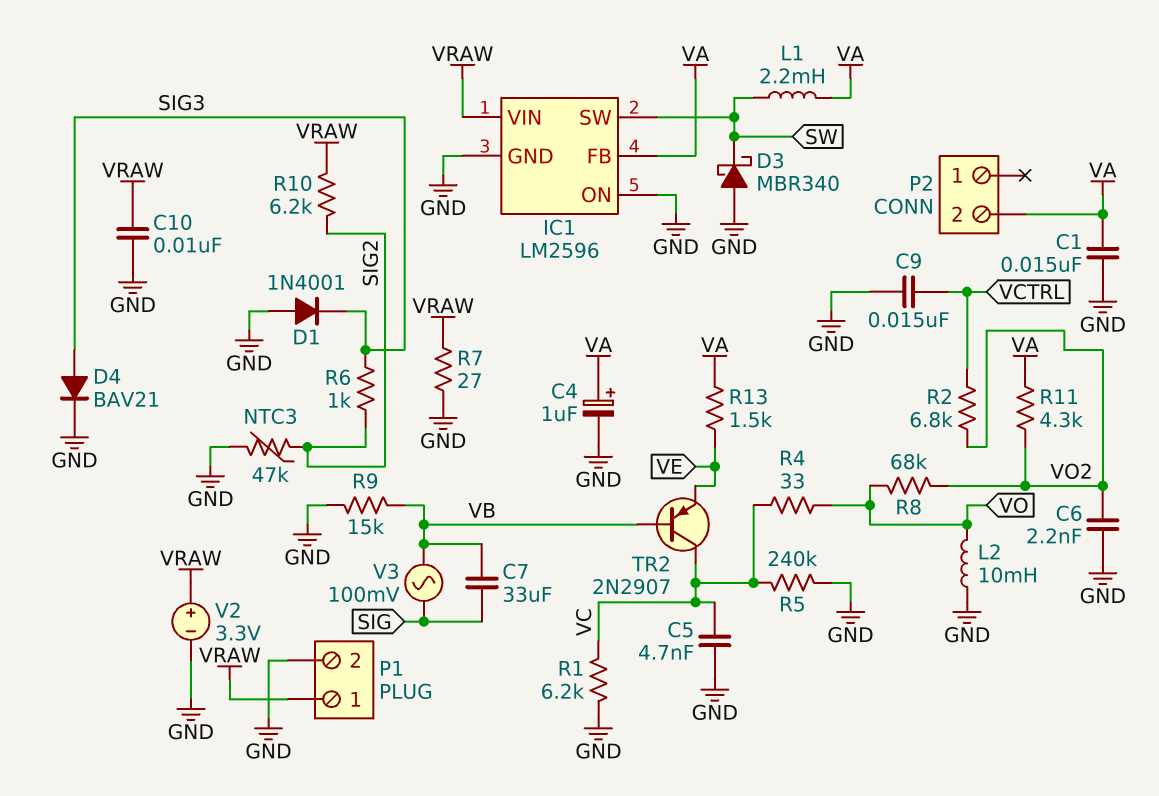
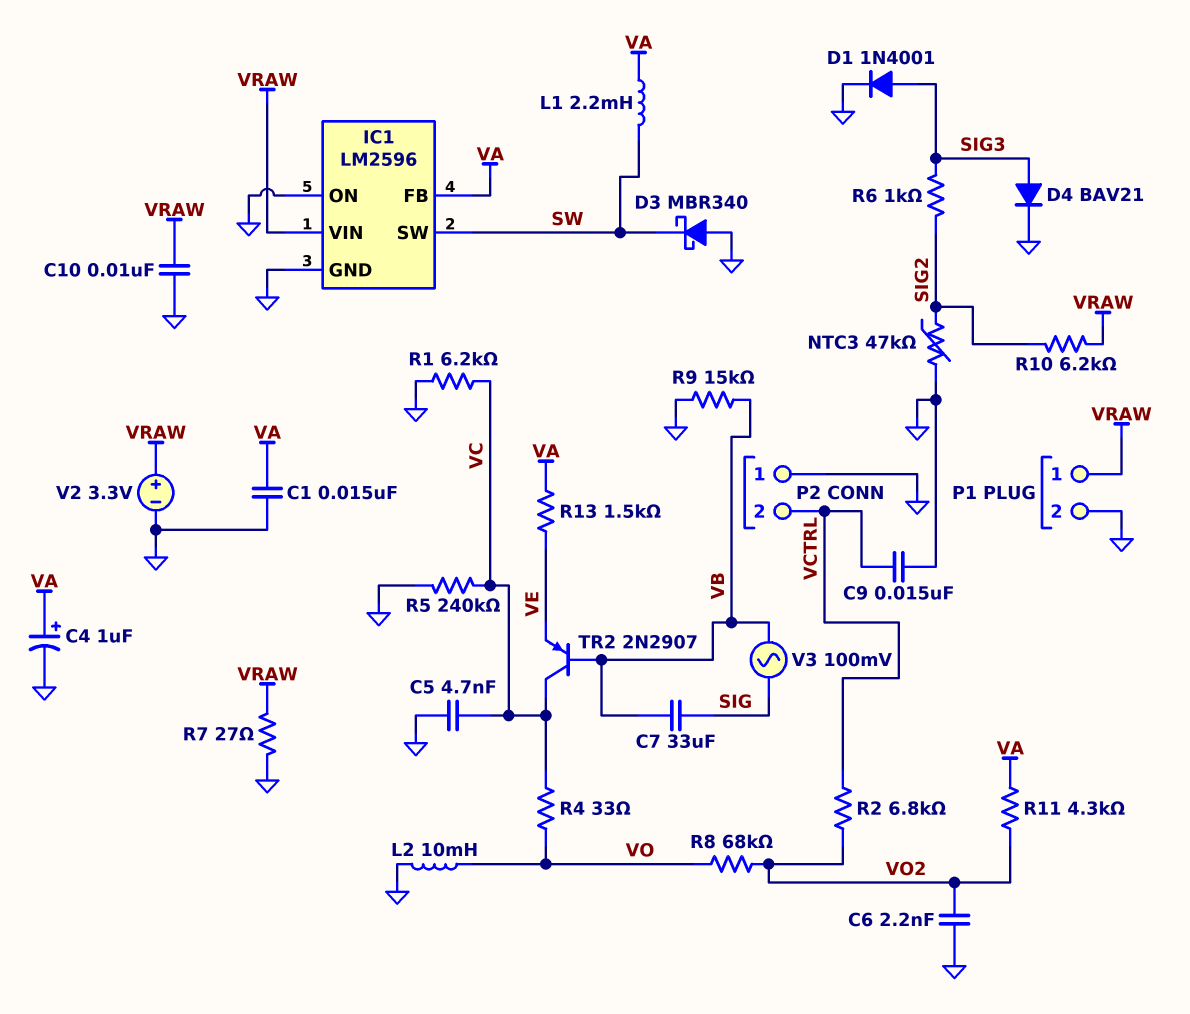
D1: diode 1N4001 (A GND, K SIG3) -> diode 1N4001 (A SIG3, K GND)
P2 pin 1: none -> GND
P2 pin 2: VA -> VCTRL

